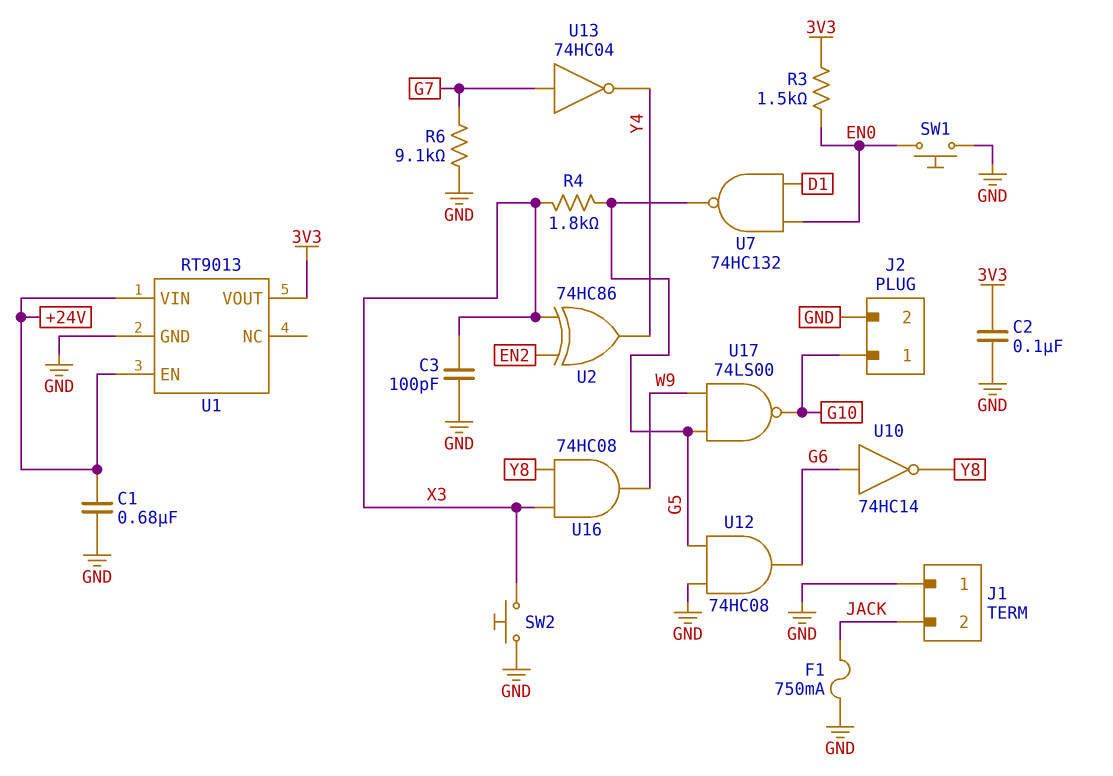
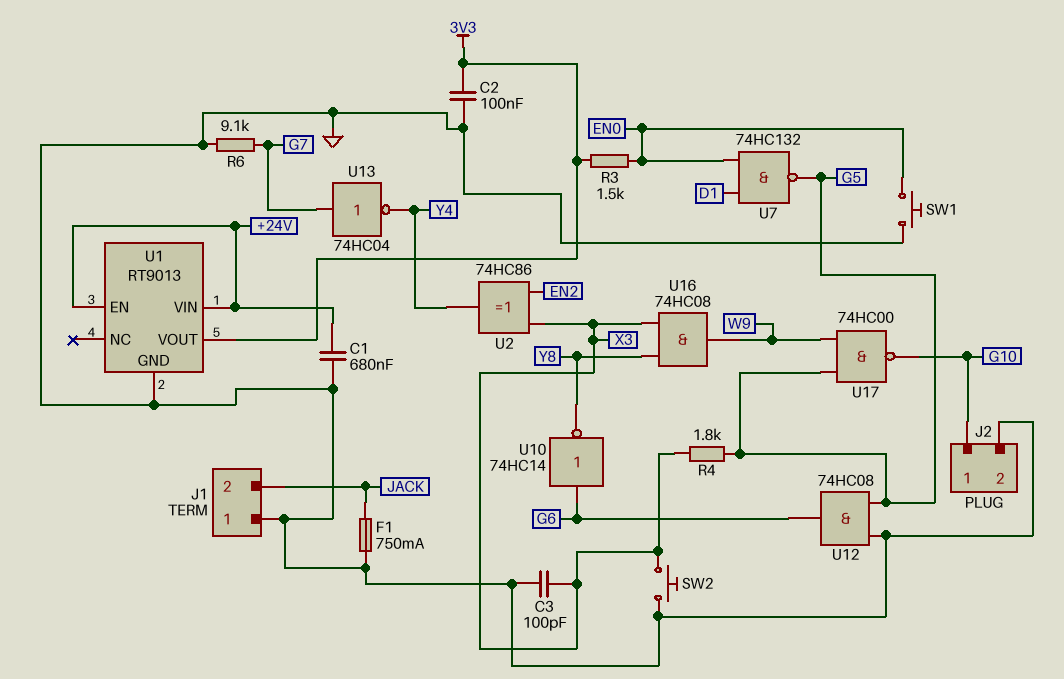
U17: NAND 74LS00 (in G5, in W9, out G10) -> NAND 74HC00 (in G5, in W9, out G10)

